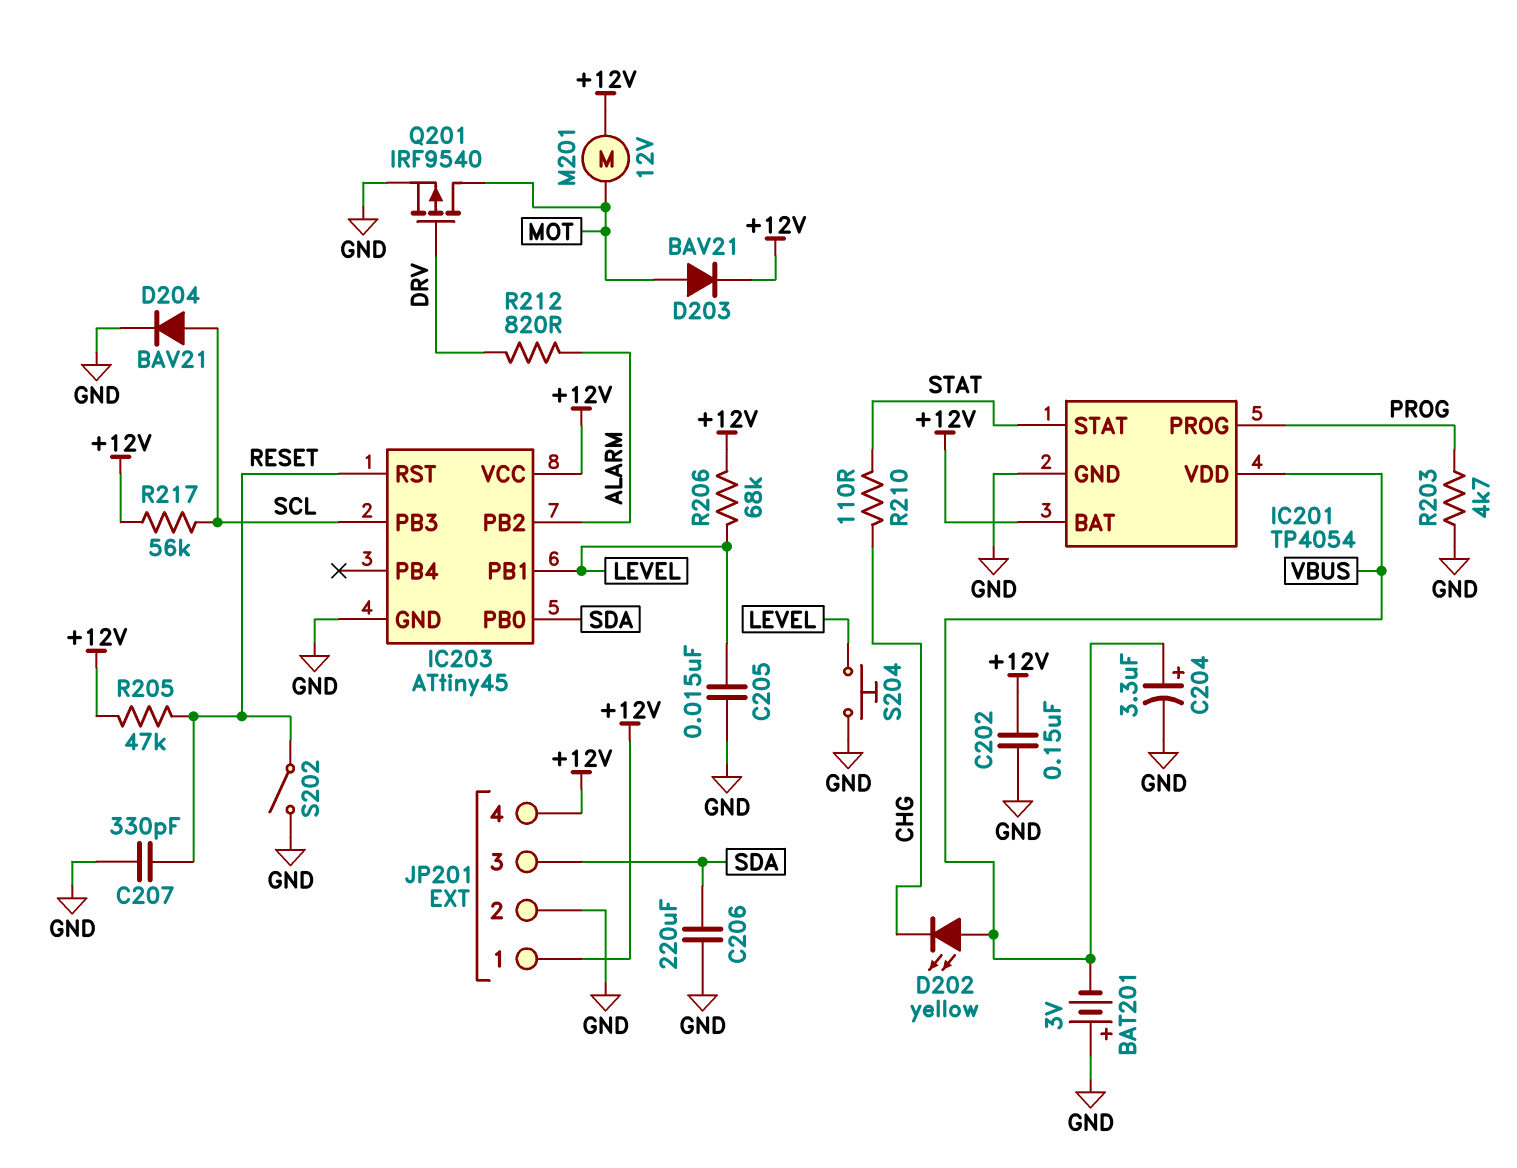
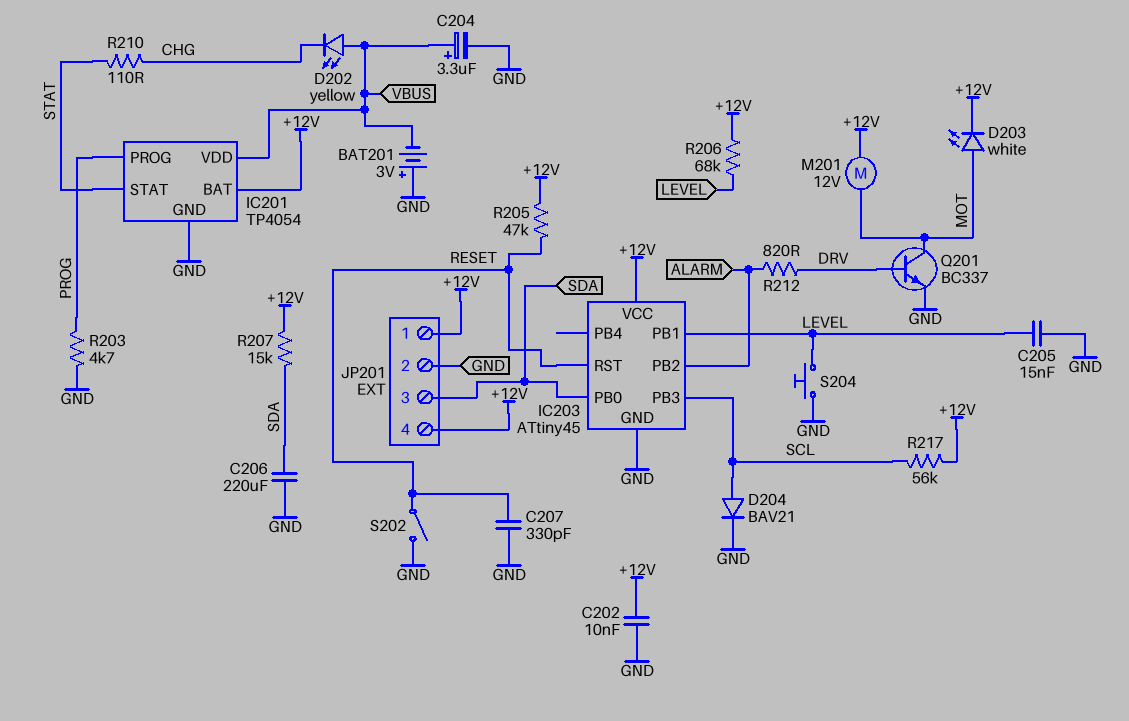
C202: 150nF (+12V, GND) -> 10nF (+12V, GND)
D203: diode BAV21 (A MOT, K +12V) -> LED white (A MOT, K +12V)
Q201: PMOS IRF9540 (G DRV, D MOT, S GND) -> NPN BC337 (B DRV, C MOT, E GND)
R207: none -> 15k (+12V, SDA)

